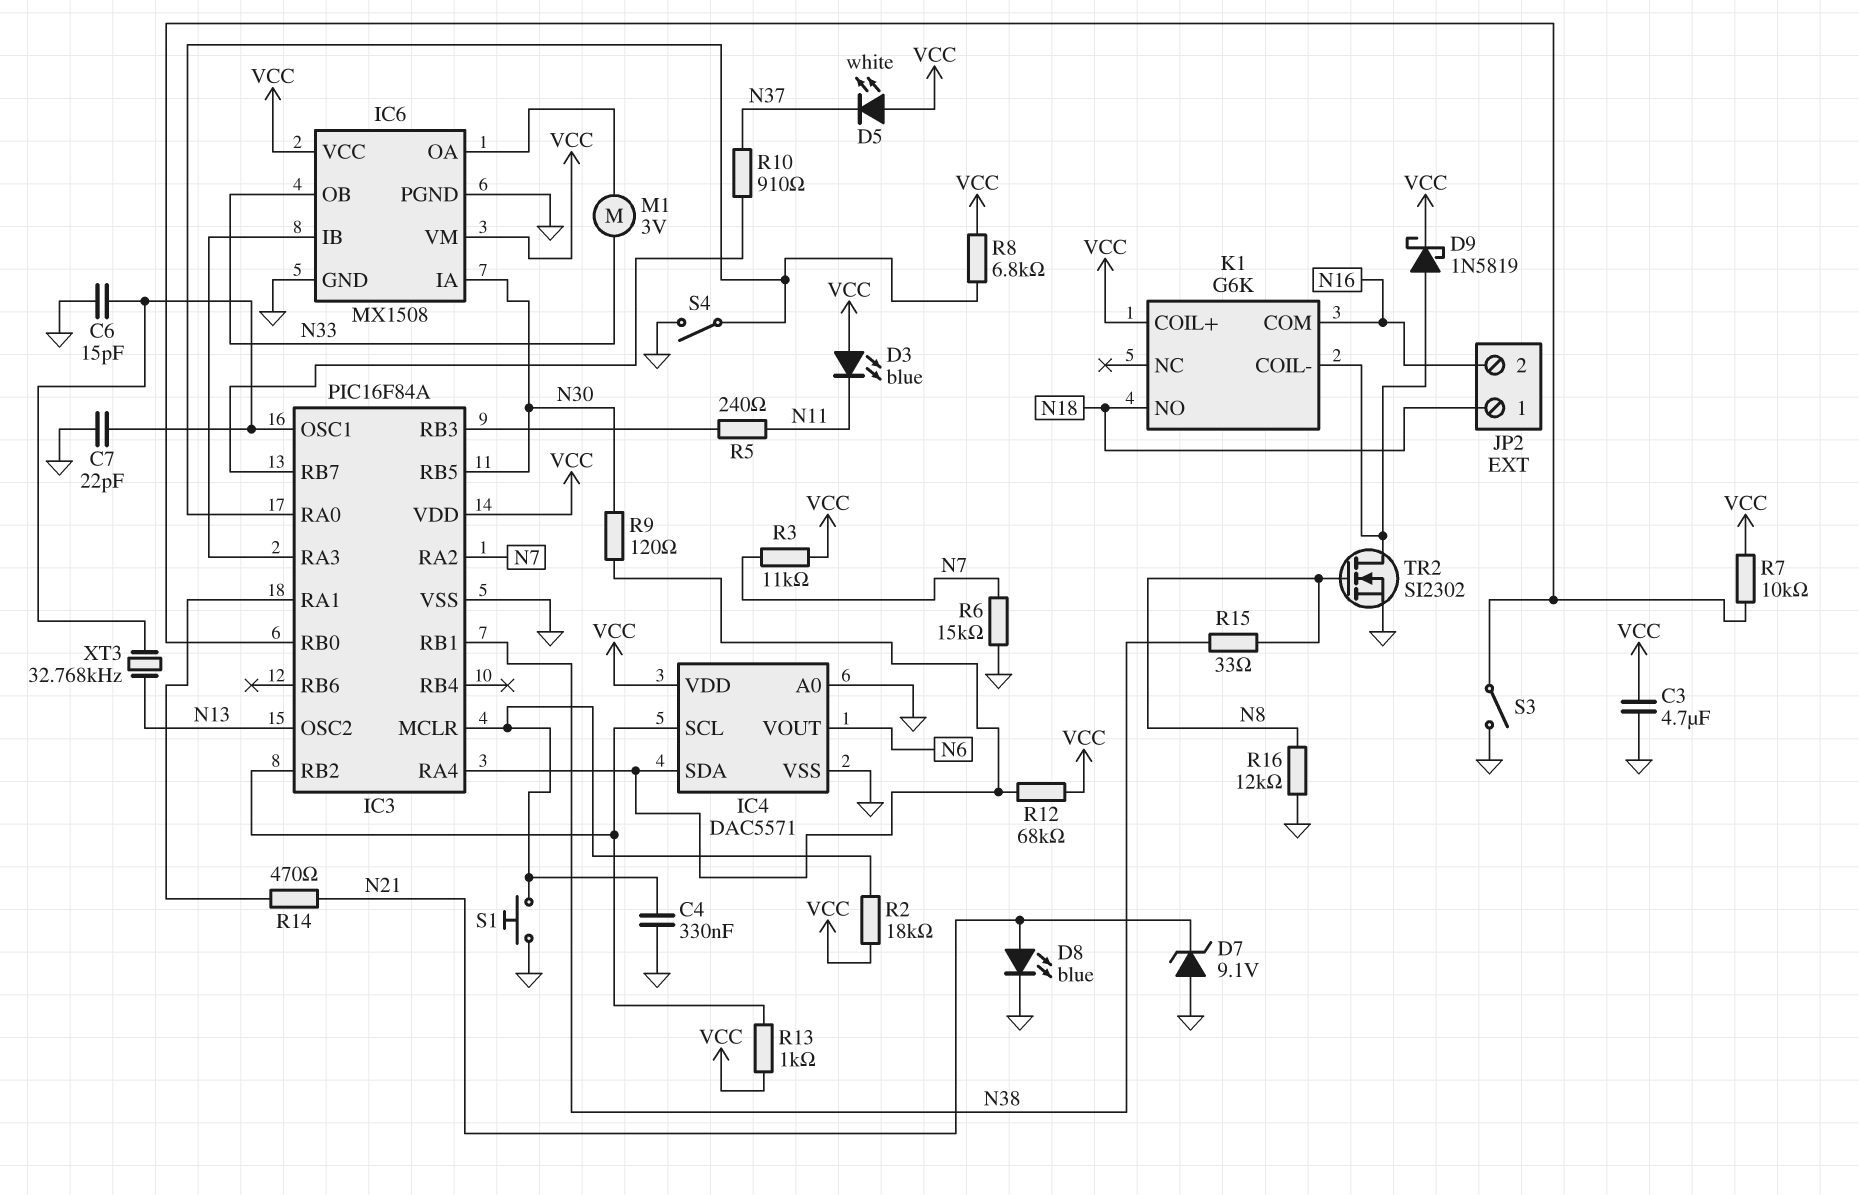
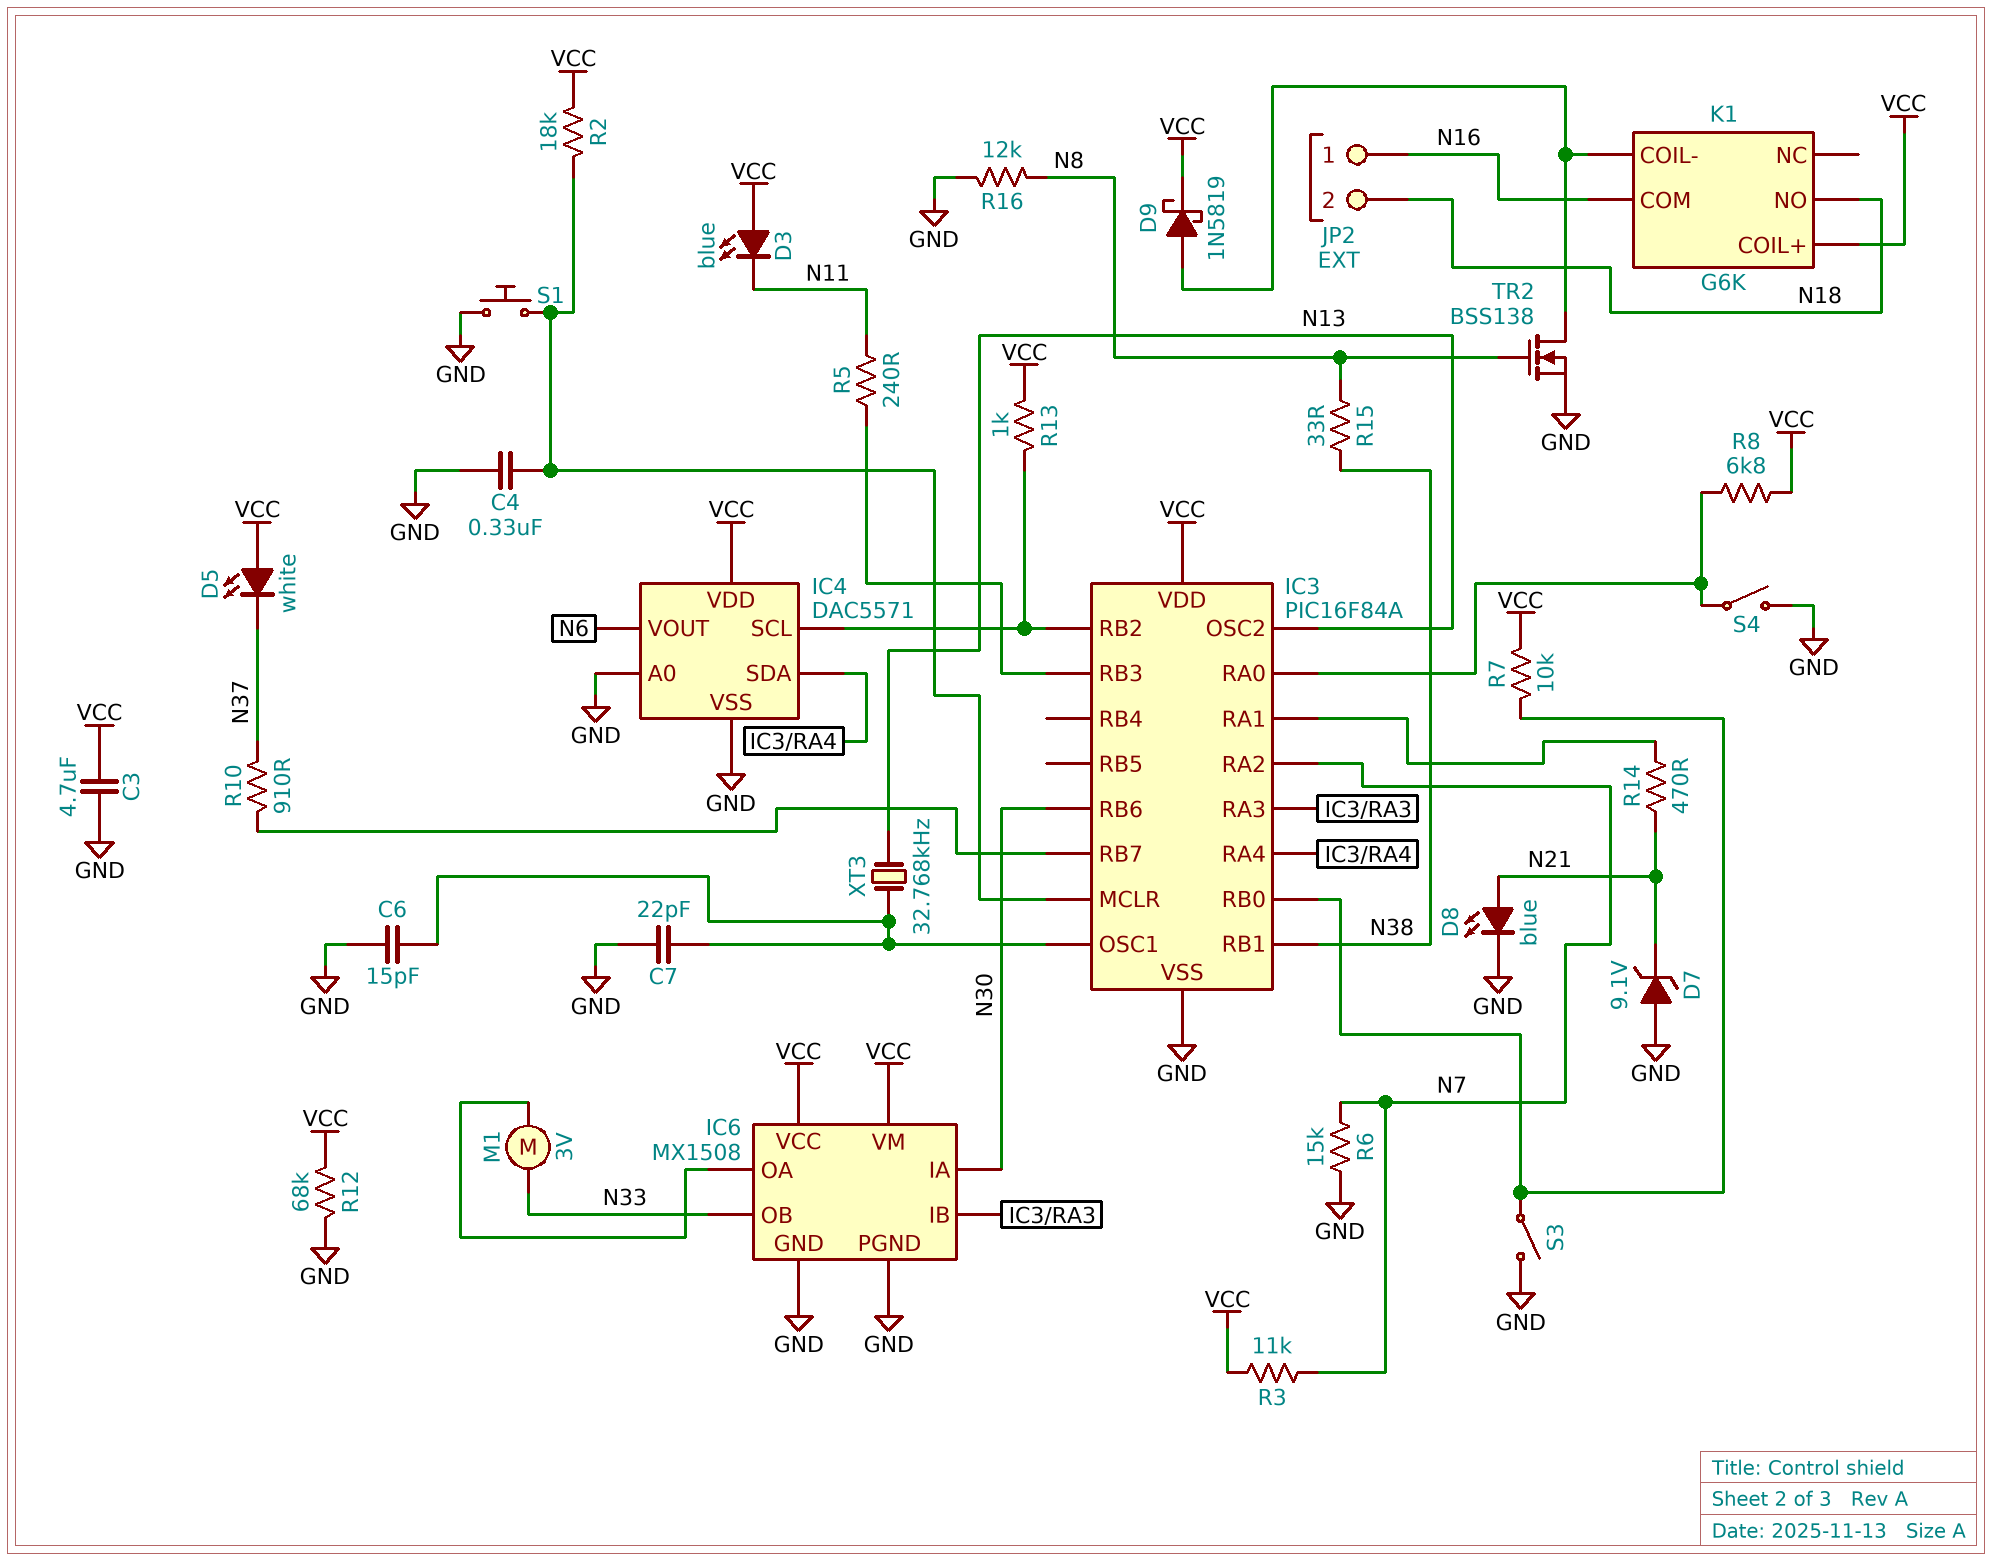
IC3 pin RB5: N30 -> none
IC3 pin RB6: none -> N30
JP2 pin 1: N18 -> N16
JP2 pin 2: N16 -> N18
R9: 120 (IC3/RA4, N30) -> none
R12: 68k (IC3/RA4, VCC) -> 68k (GND, VCC)
TR2: NMOS SI2302 (G N8, D K1/COIL-, S GND) -> NMOS BSS138 (G N8, D K1/COIL-, S GND)

